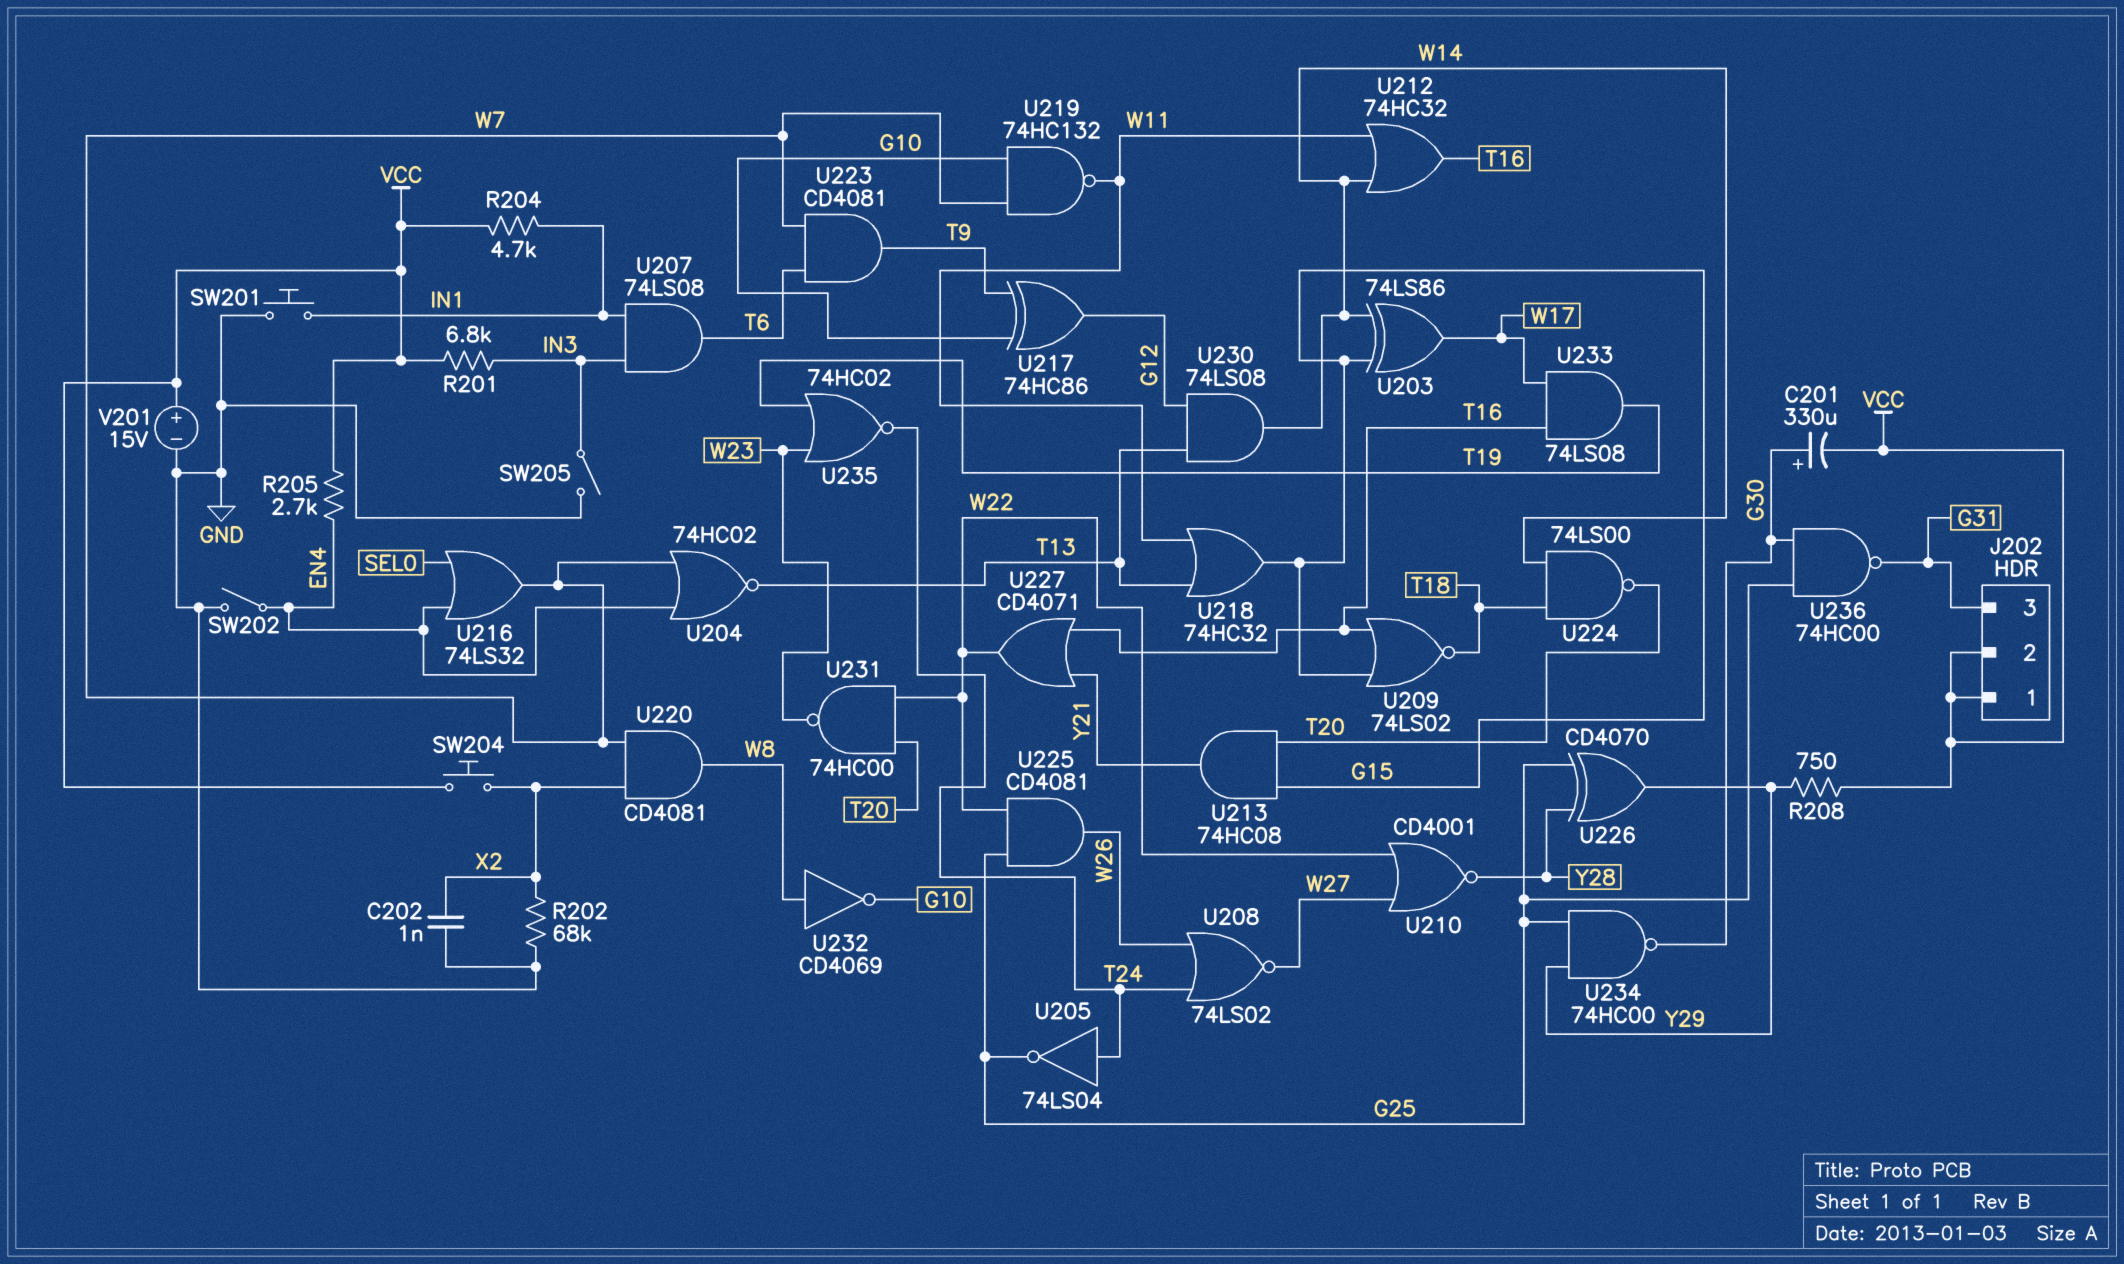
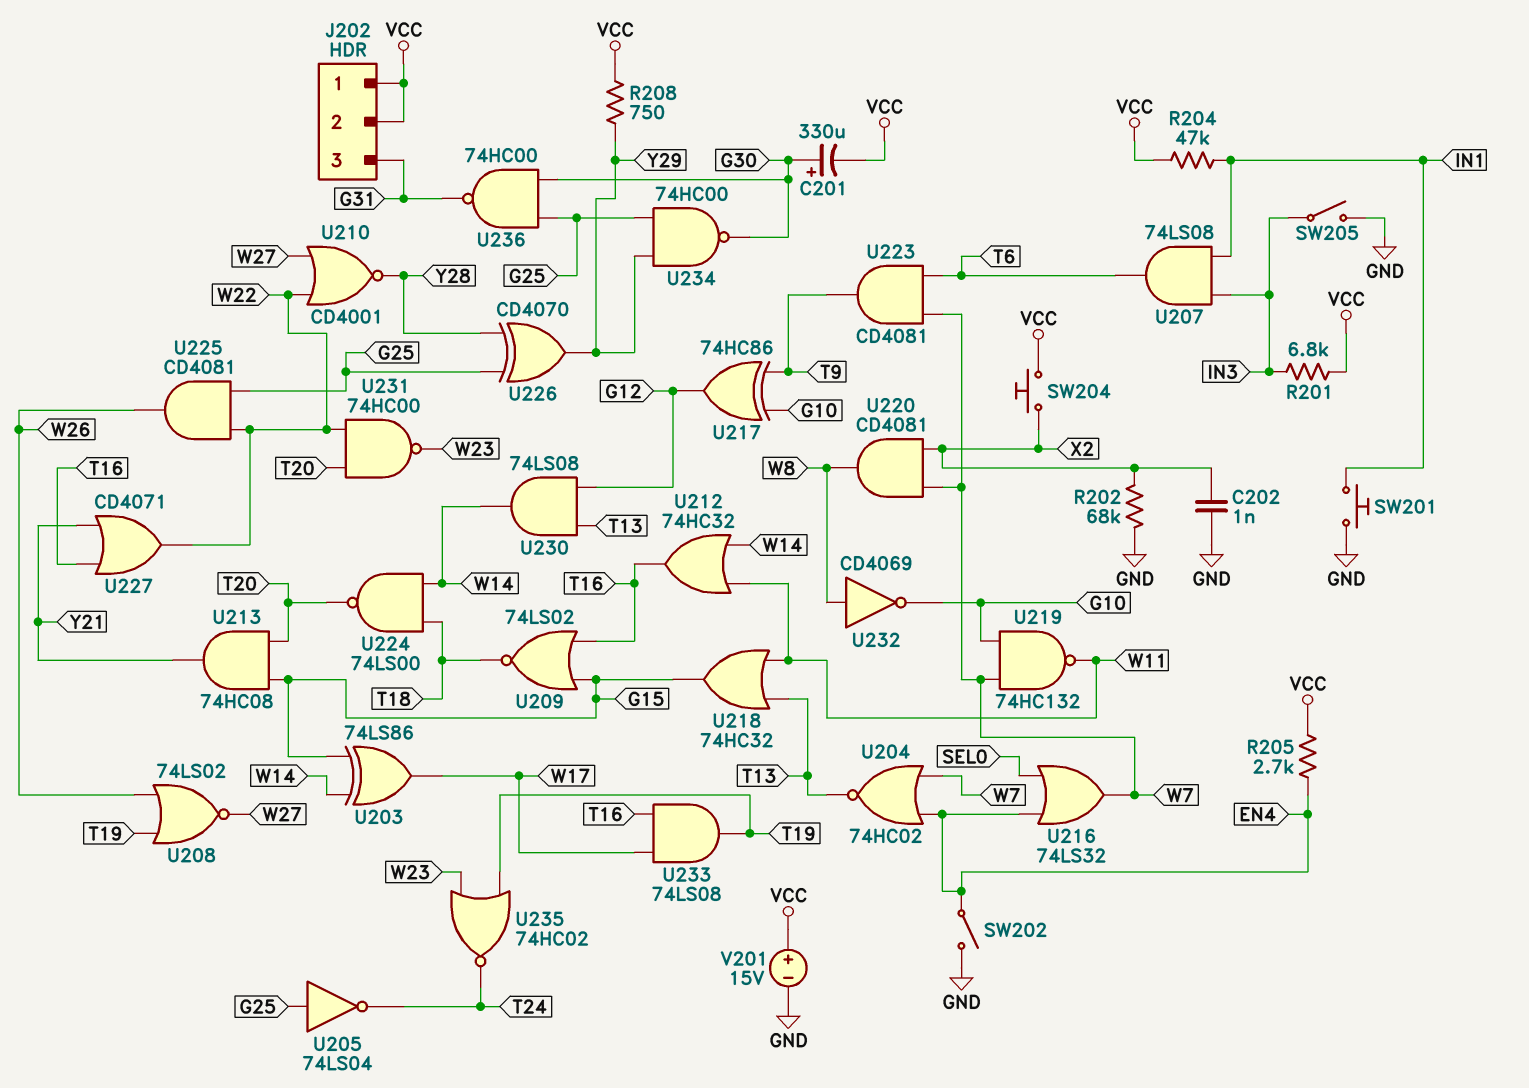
R204: 4.7k (IN1, VCC) -> 47k (IN1, VCC)
U205: NOT 74LS04 (in T24, out G25) -> NOT 74LS04 (in G25, out T24)
U208: NOR 74LS02 (in T24, in W26, out W27) -> NOR 74LS02 (in T19, in W26, out W27)

